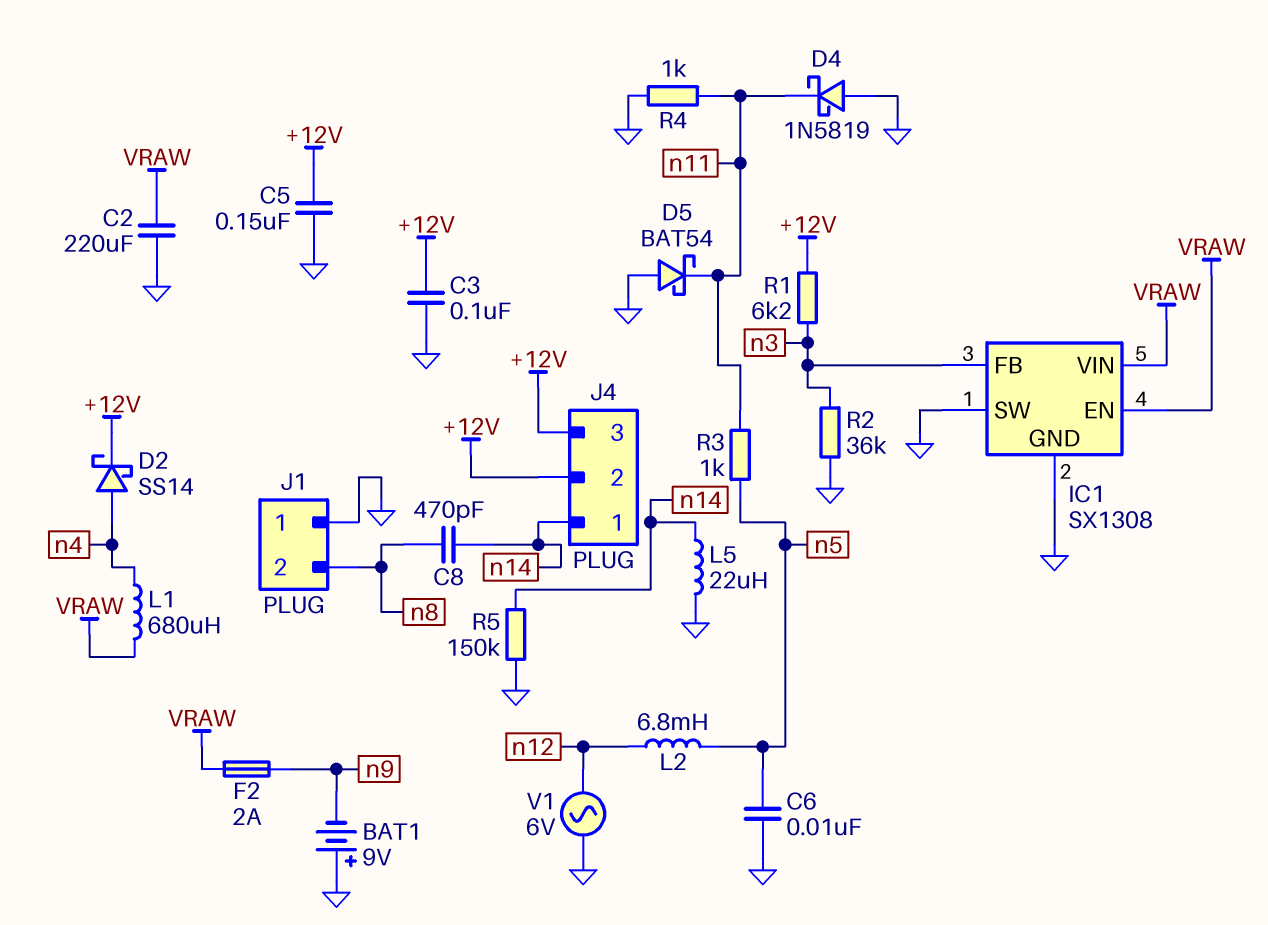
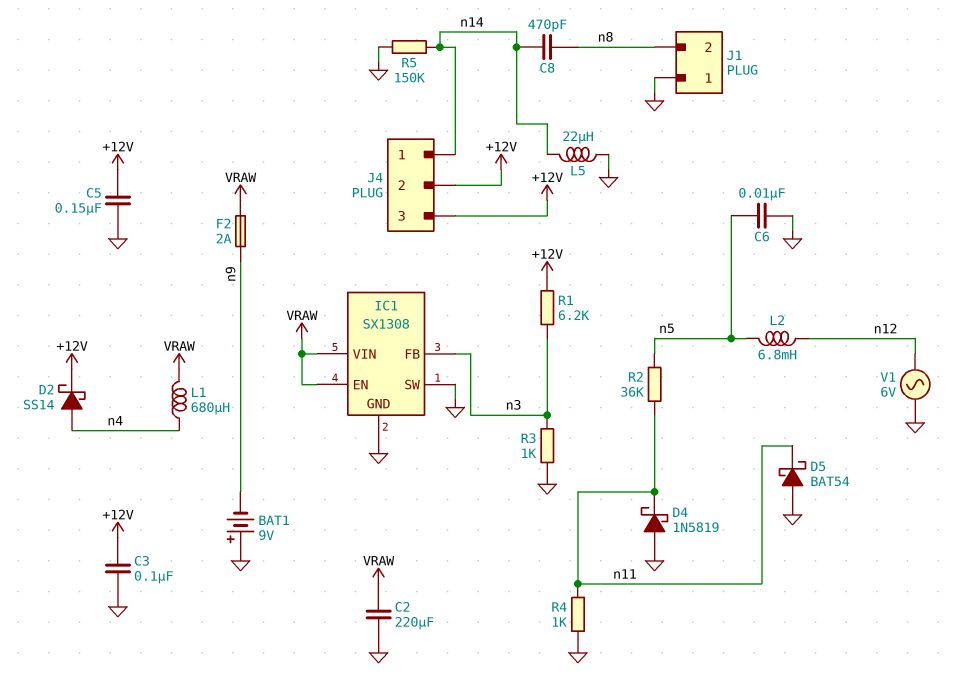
R2: 36k (GND, n3) -> 36k (n5, n11)
R3: 1k (n5, n11) -> 1k (GND, n3)

